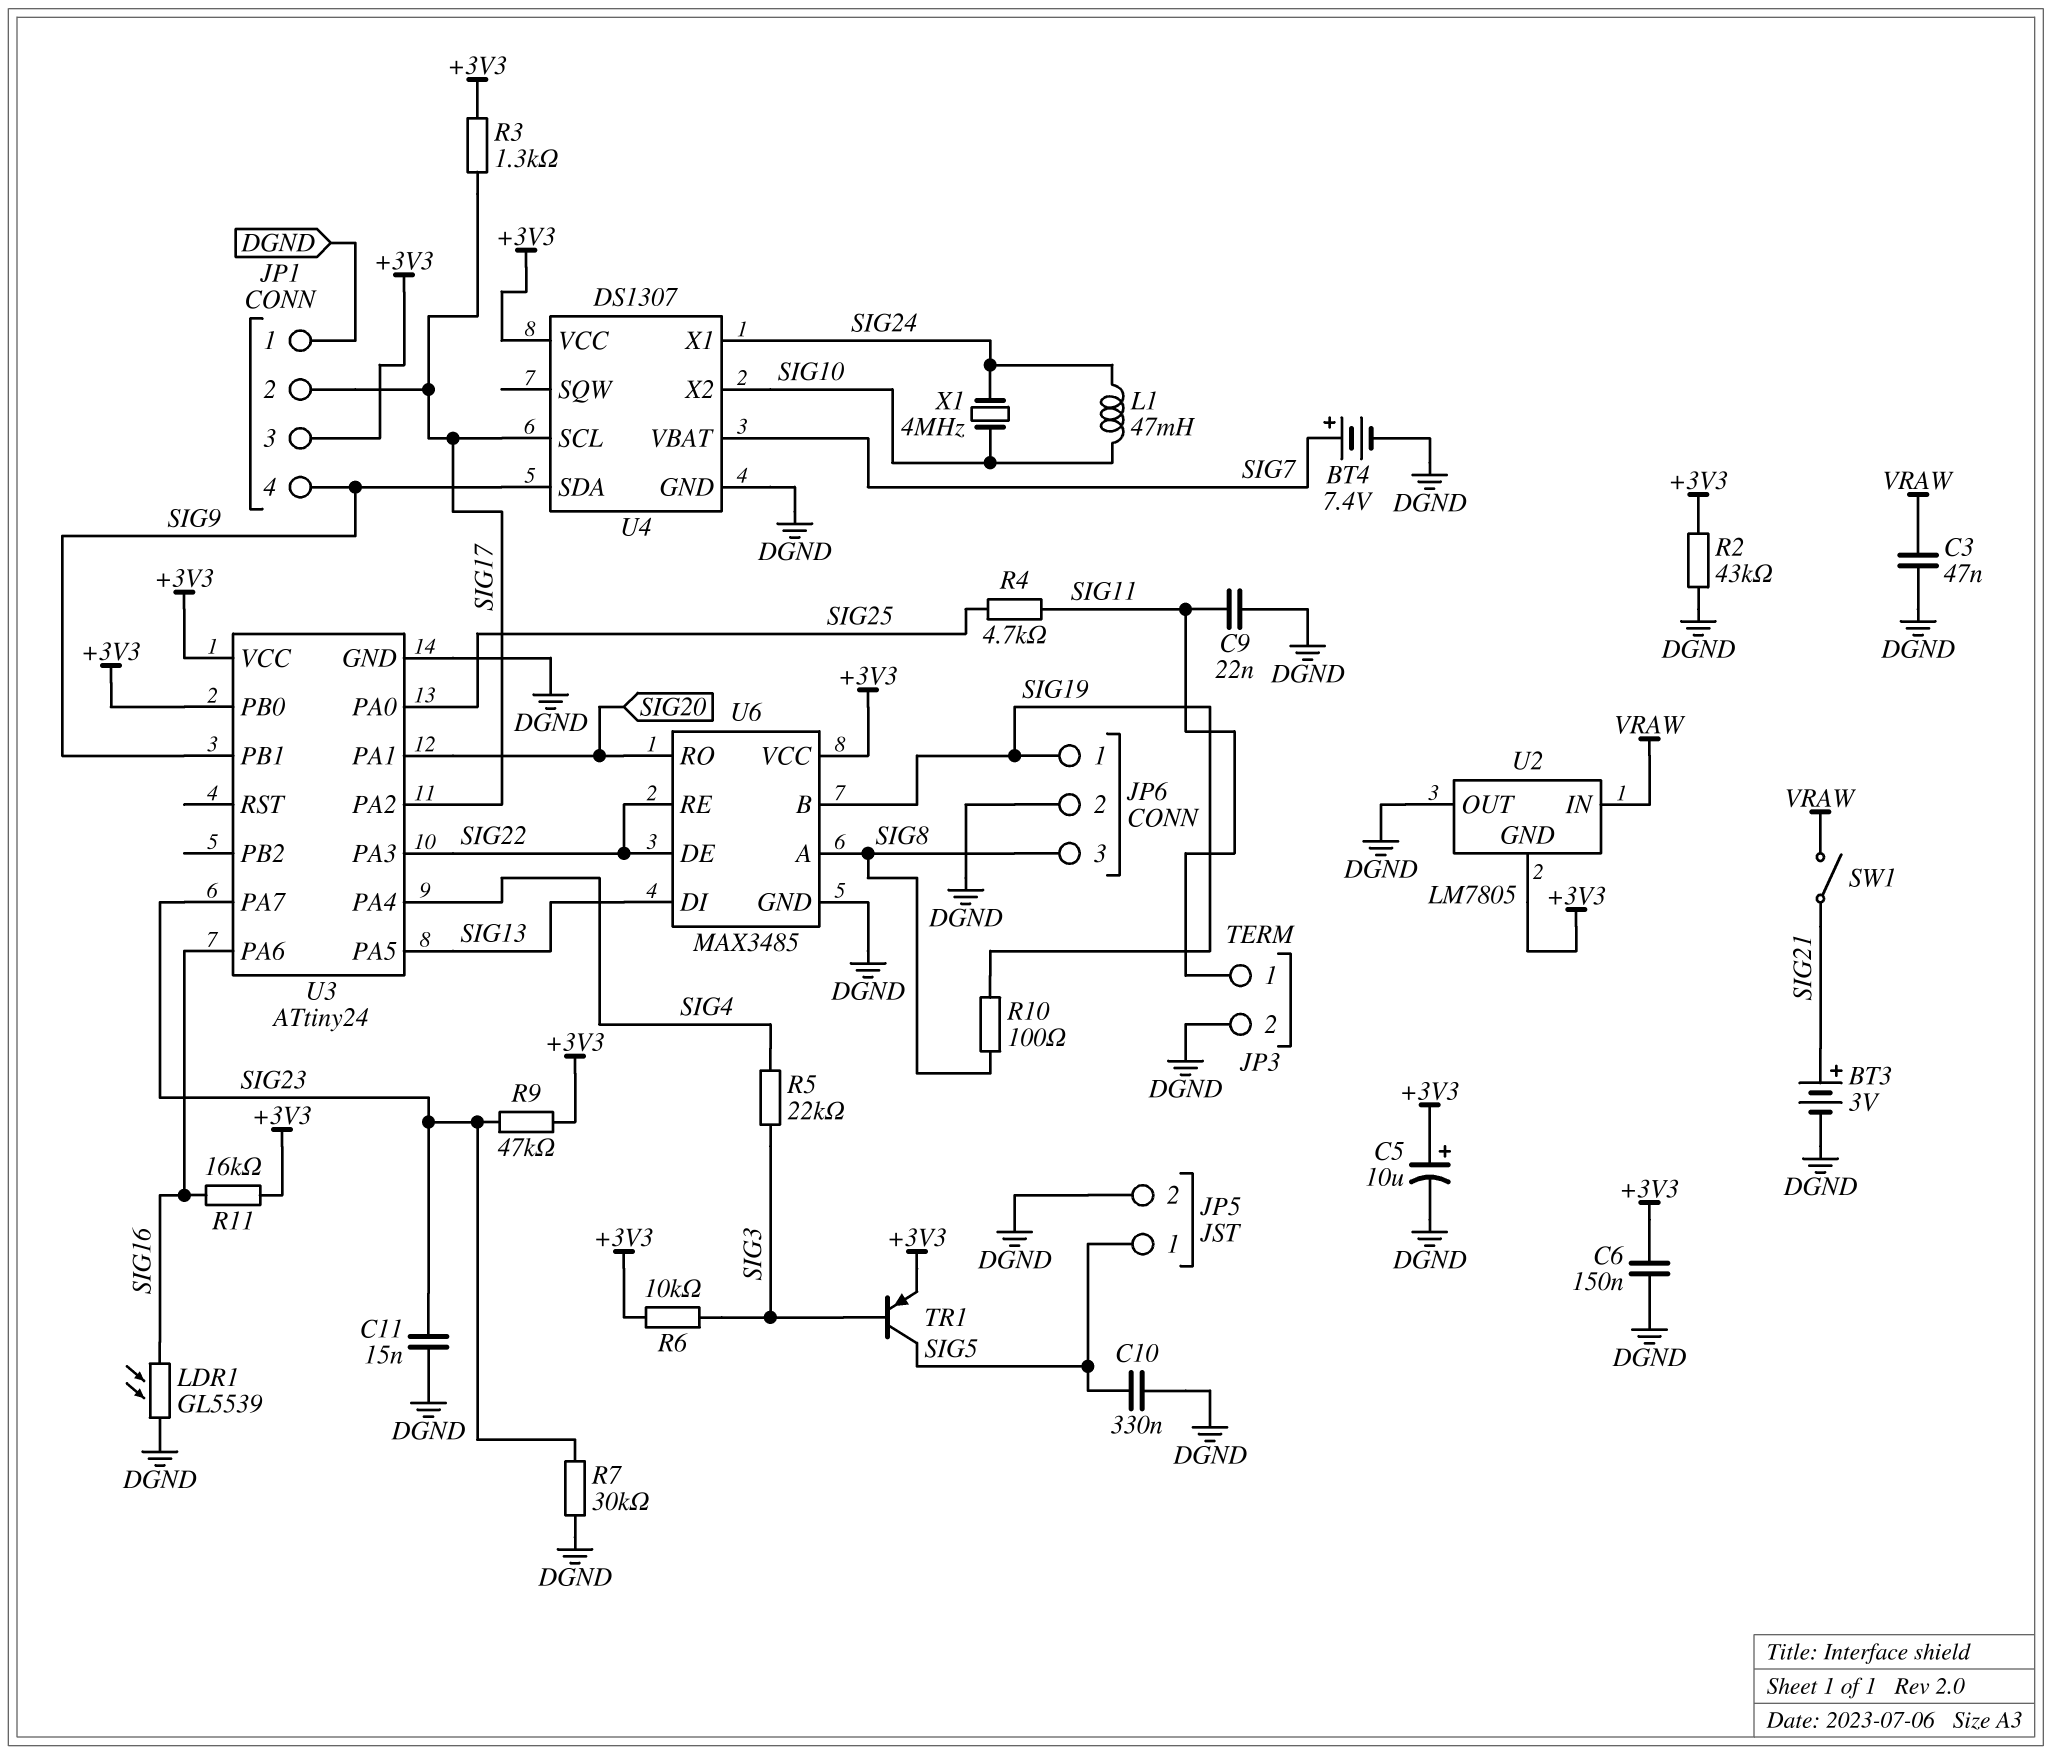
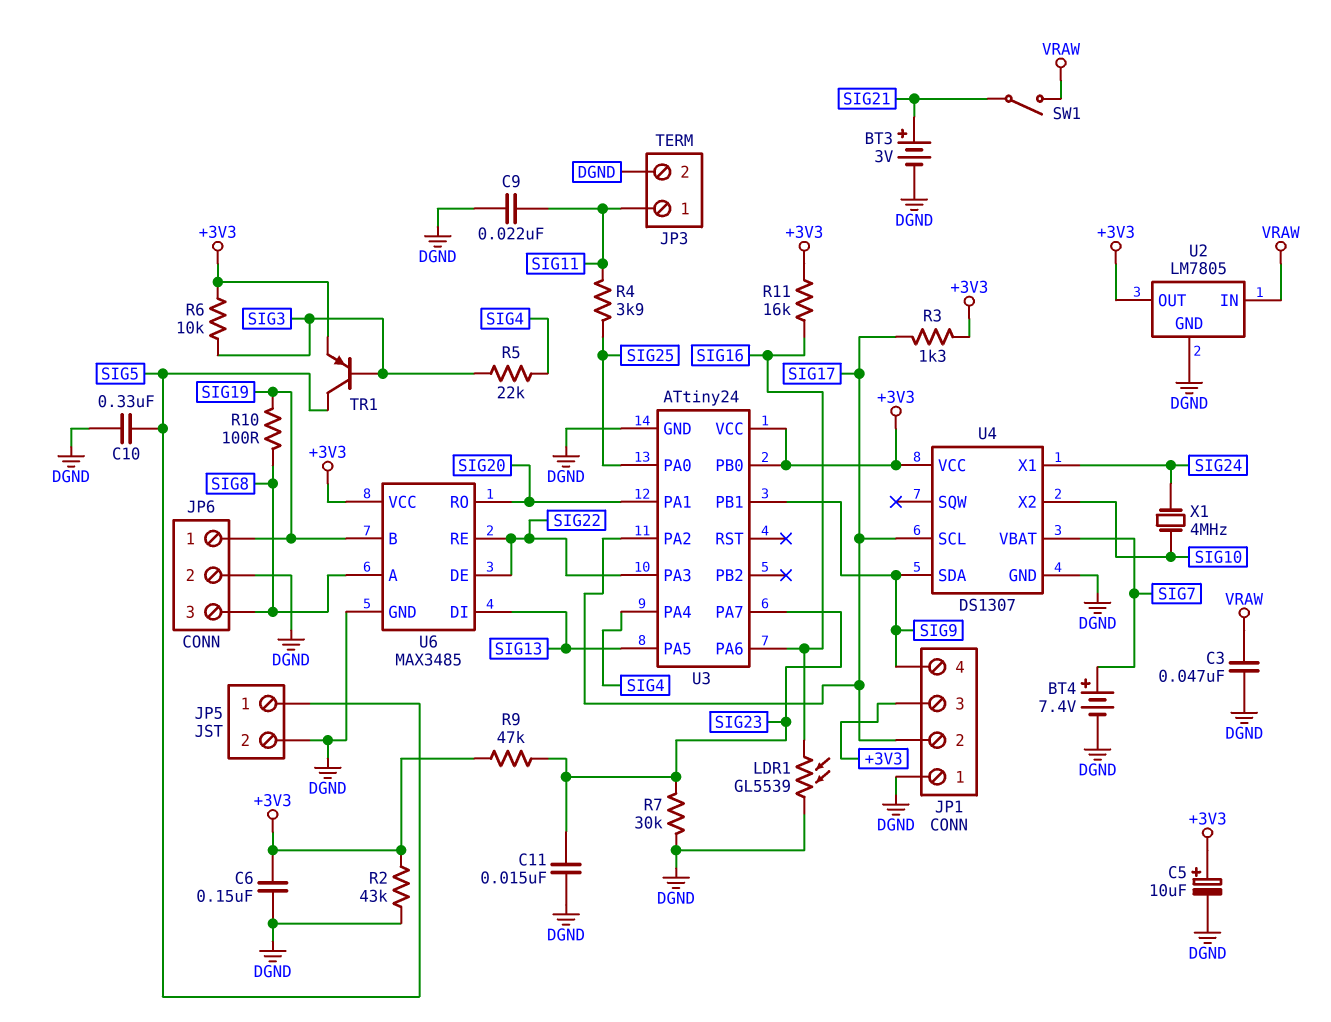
L1: 47mH (SIG10, SIG24) -> none
R4: 4.7k (SIG11, SIG25) -> 3.9k (SIG11, SIG25)
U2 pin GND: +3V3 -> DGND
U2 pin OUT: DGND -> +3V3

